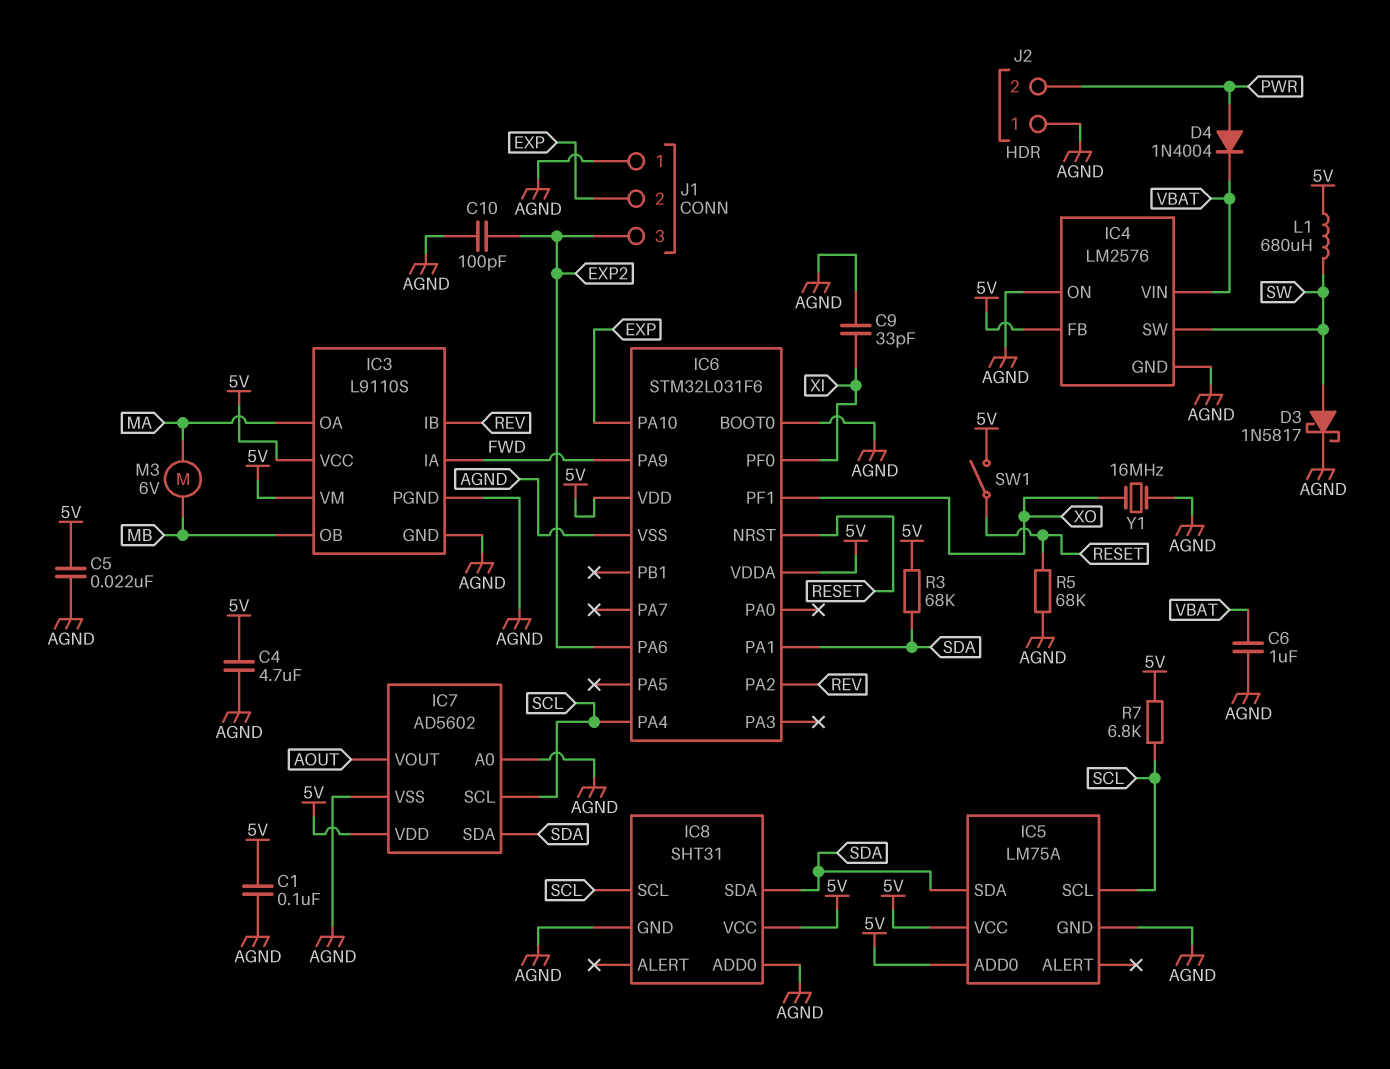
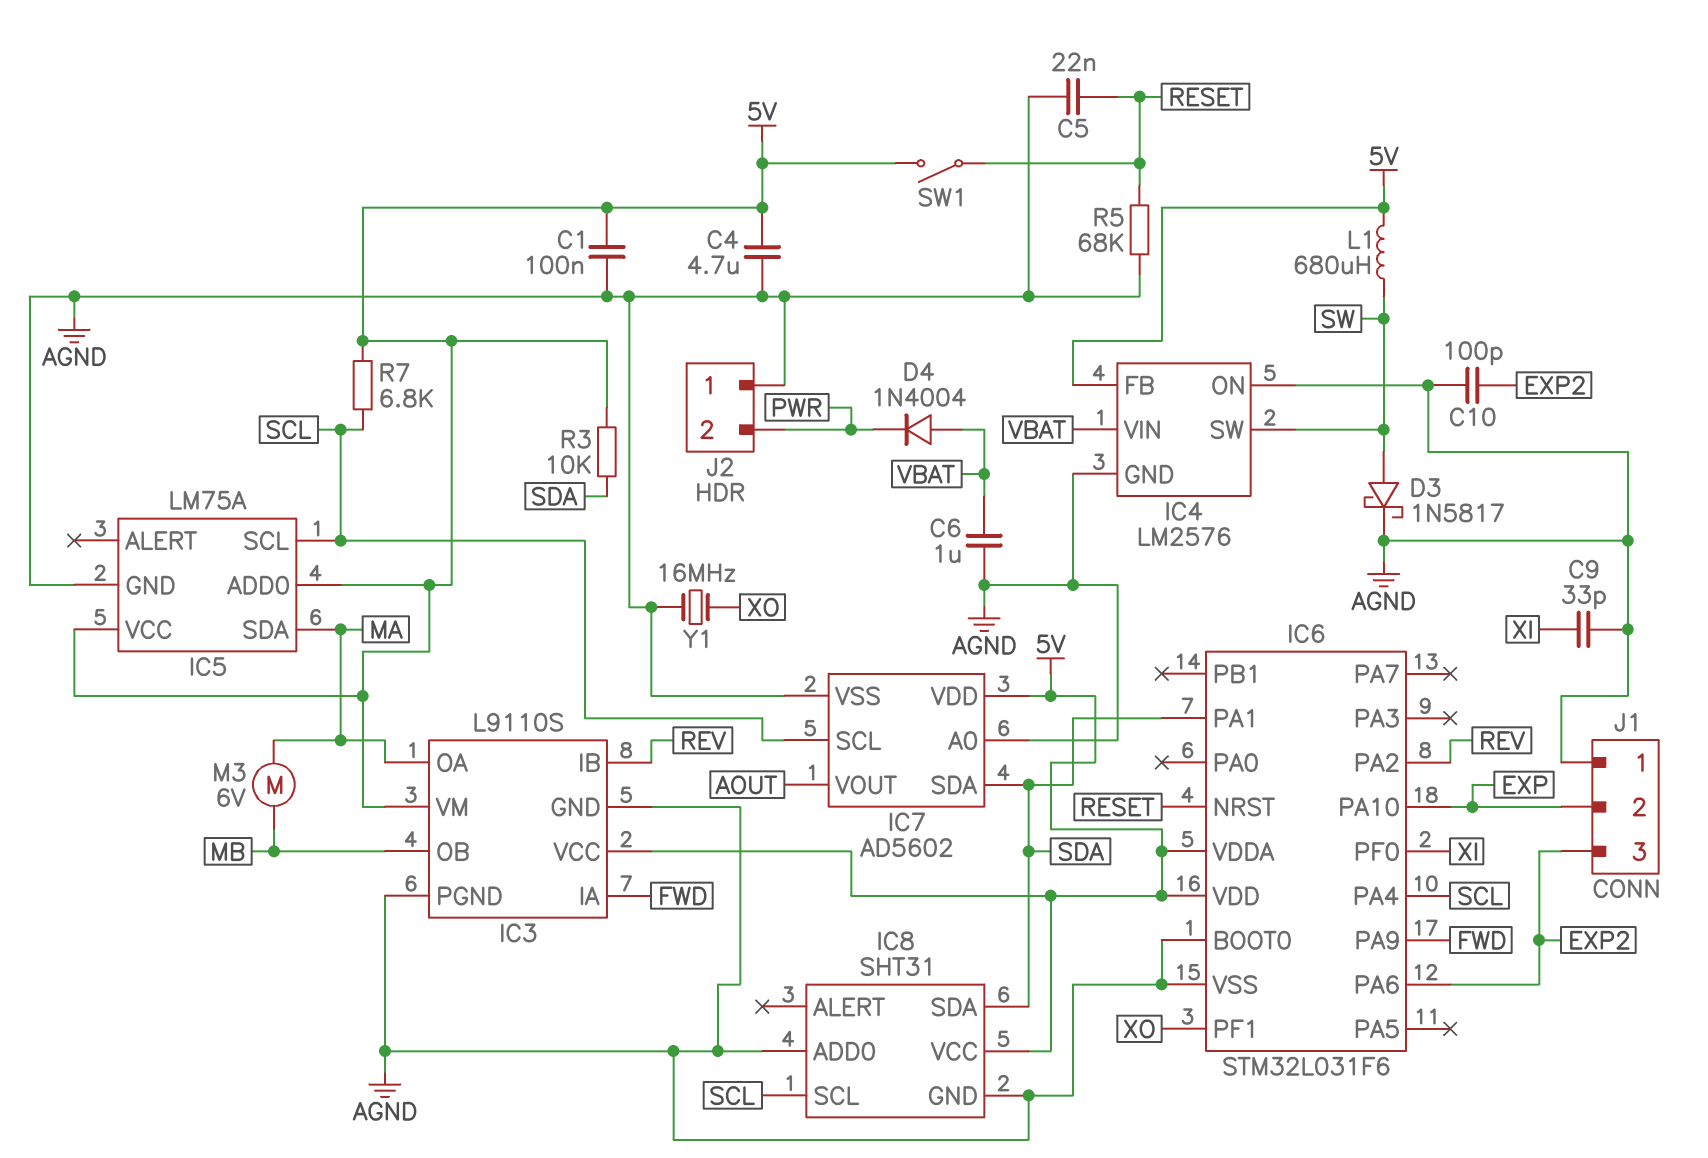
C5: 22nF (5V, AGND) -> 22nF (AGND, RESET)
D4: diode 1N4004 (A PWR, K VBAT) -> diode 1N4004 (A VBAT, K PWR)
IC5 pin SDA: SDA -> MA
R3: 68k (5V, SDA) -> 10k (5V, SDA)

